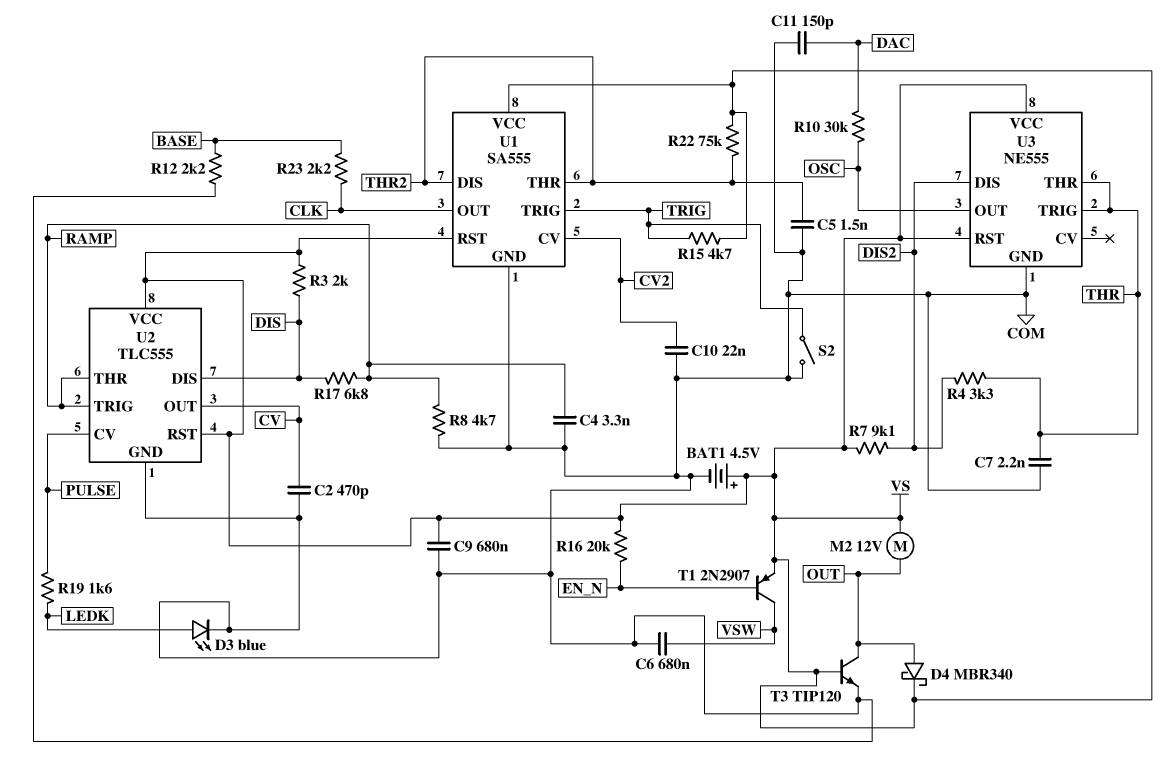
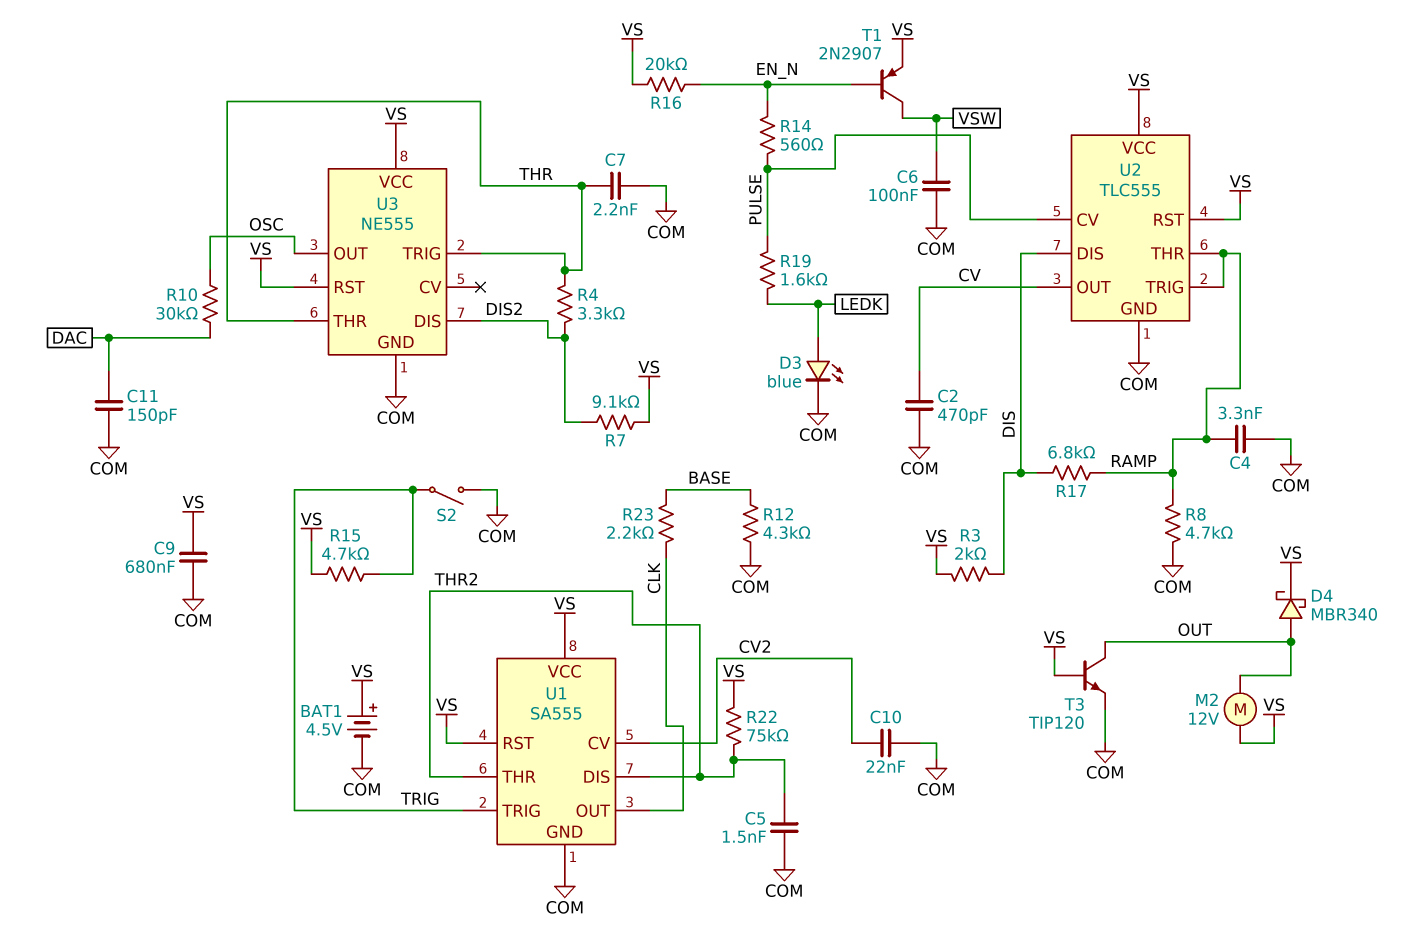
C6: 680nF (COM, VSW) -> 100nF (COM, VSW)
R12: 2.2k (BASE, COM) -> 4.3k (BASE, COM)
R14: none -> 560 (EN_N, PULSE)

